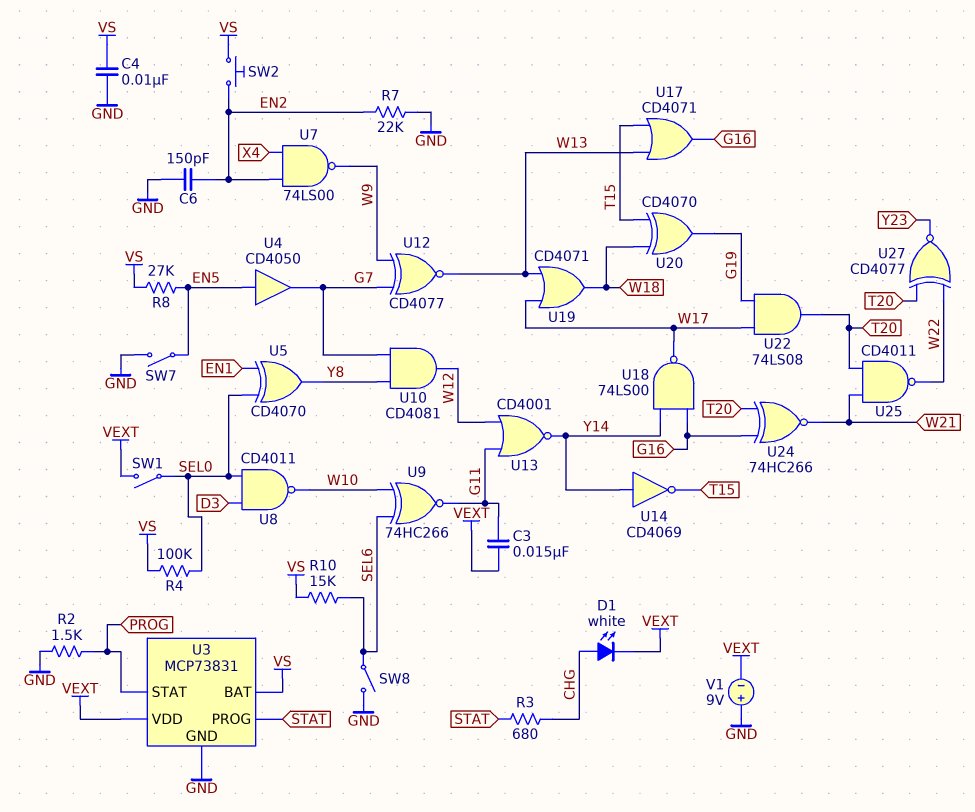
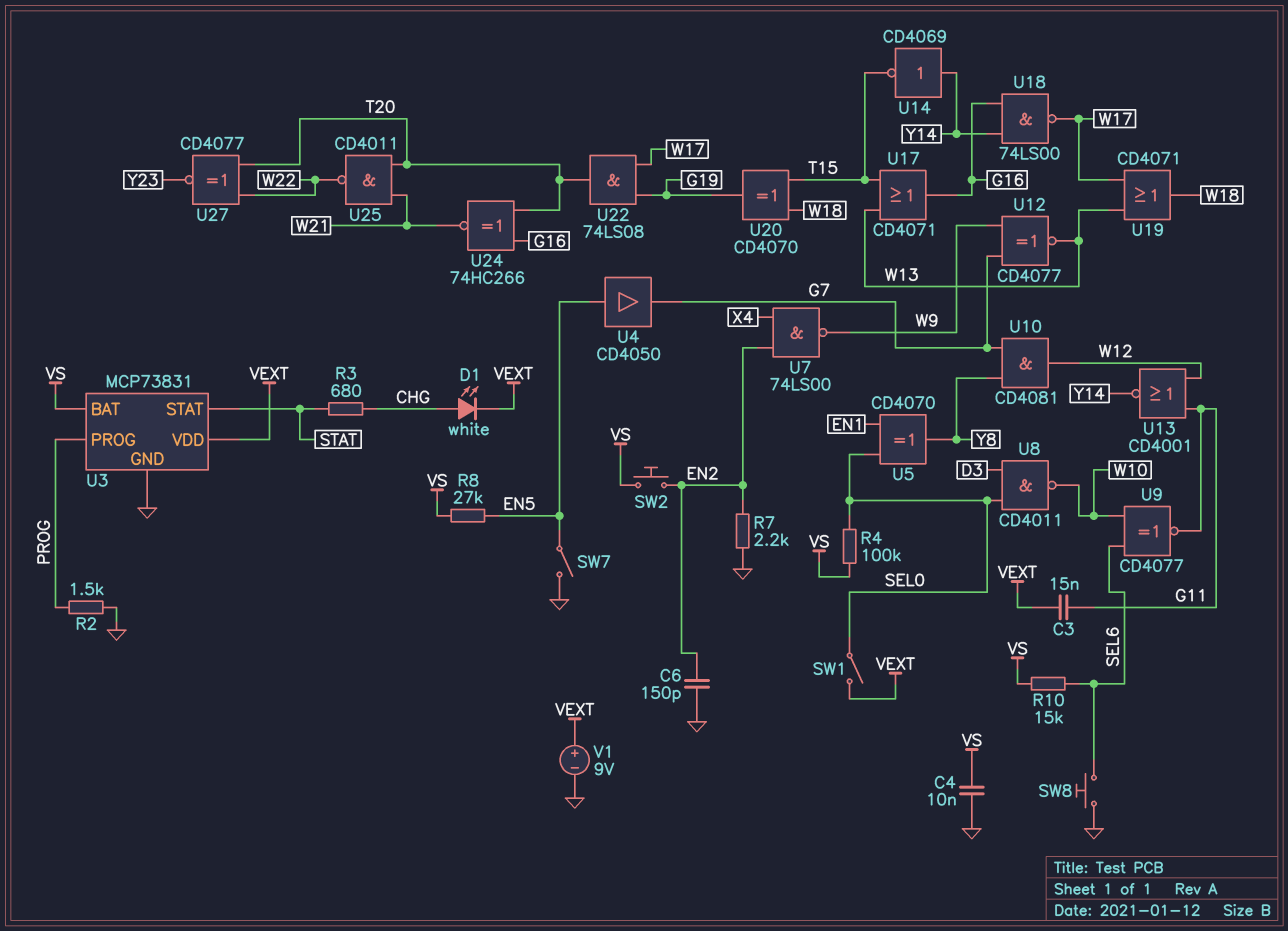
R7: 22k (EN2, GND) -> 2.2k (EN2, GND)
SW8: switch (GND, SEL6) -> button (GND, SEL6)
U3 pin PROG: STAT -> PROG
U3 pin STAT: PROG -> STAT
U9: XNOR 74HC266 (in SEL6, in W10, out G11) -> XNOR CD4077 (in SEL6, in W10, out G11)
V1: 9V (plus GND, minus VEXT) -> 9V (plus VEXT, minus GND)

